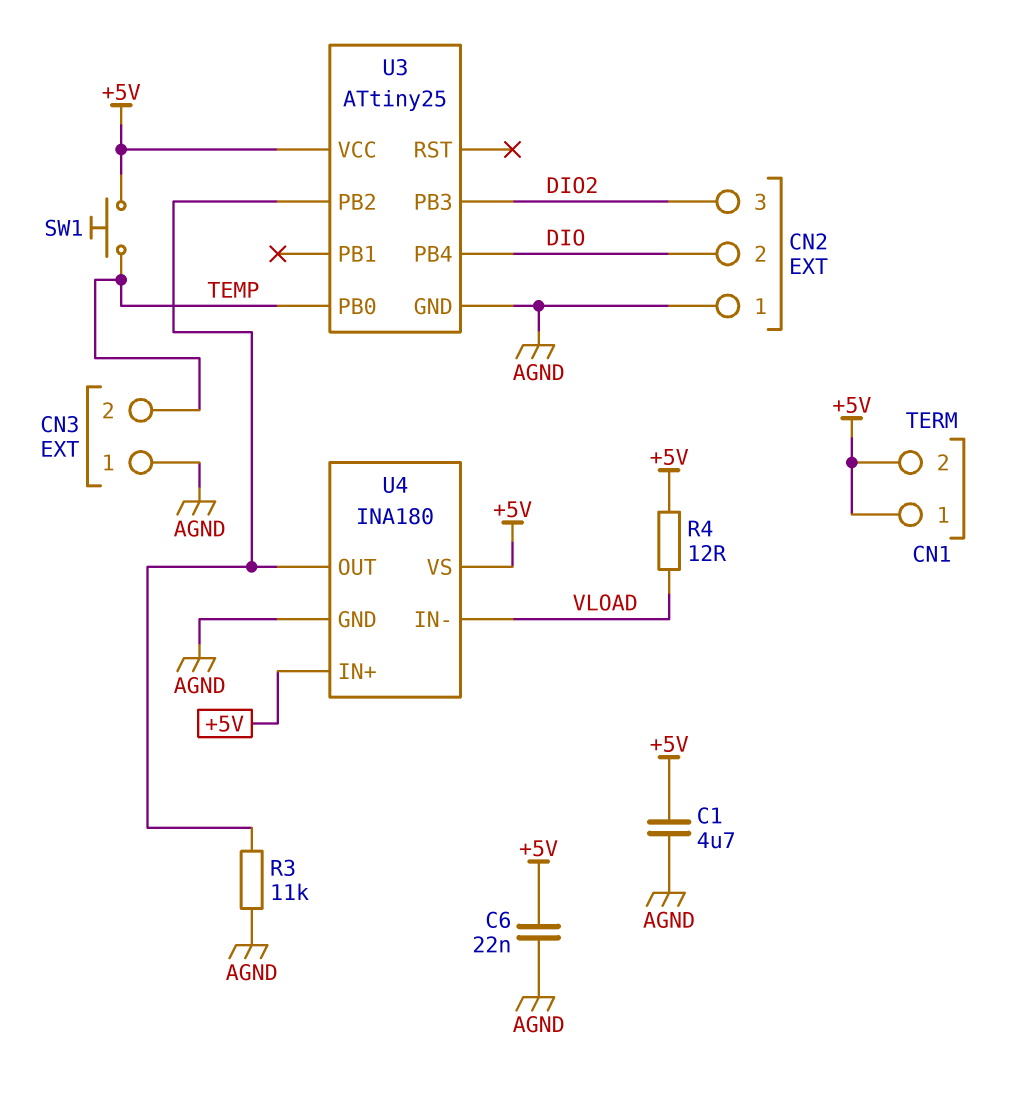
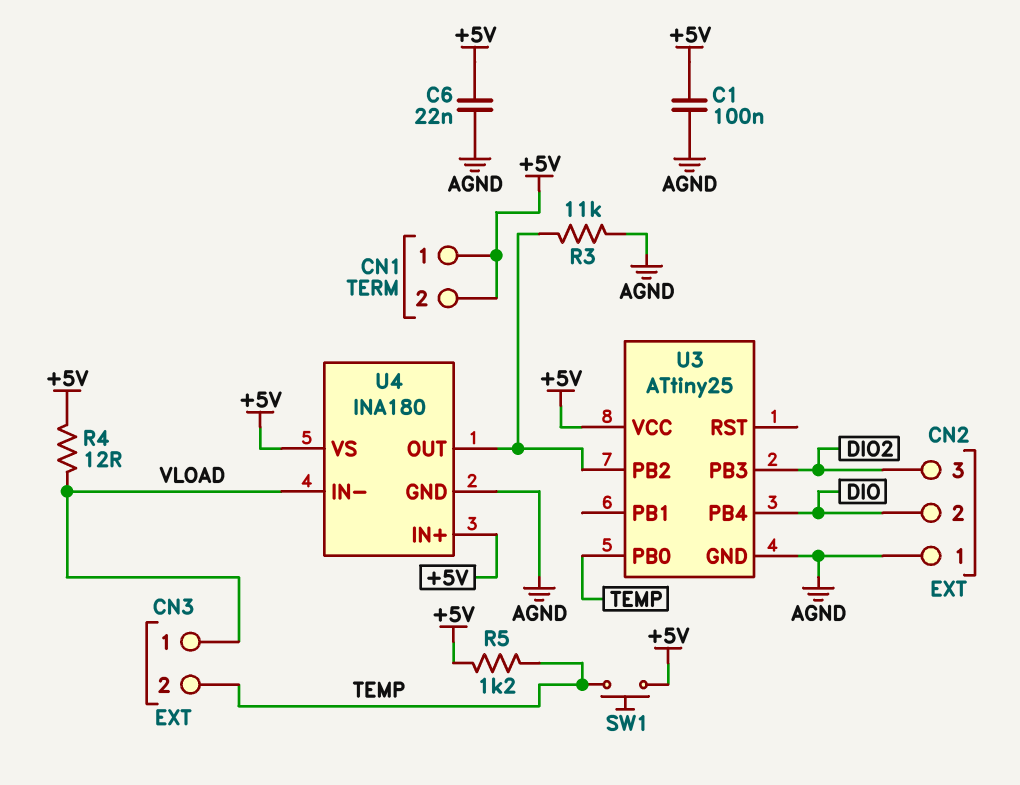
C1: 4.7uF (+5V, AGND) -> 100nF (+5V, AGND)
CN3 pin 1: AGND -> VLOAD
R5: none -> 1.2k (+5V, TEMP)

